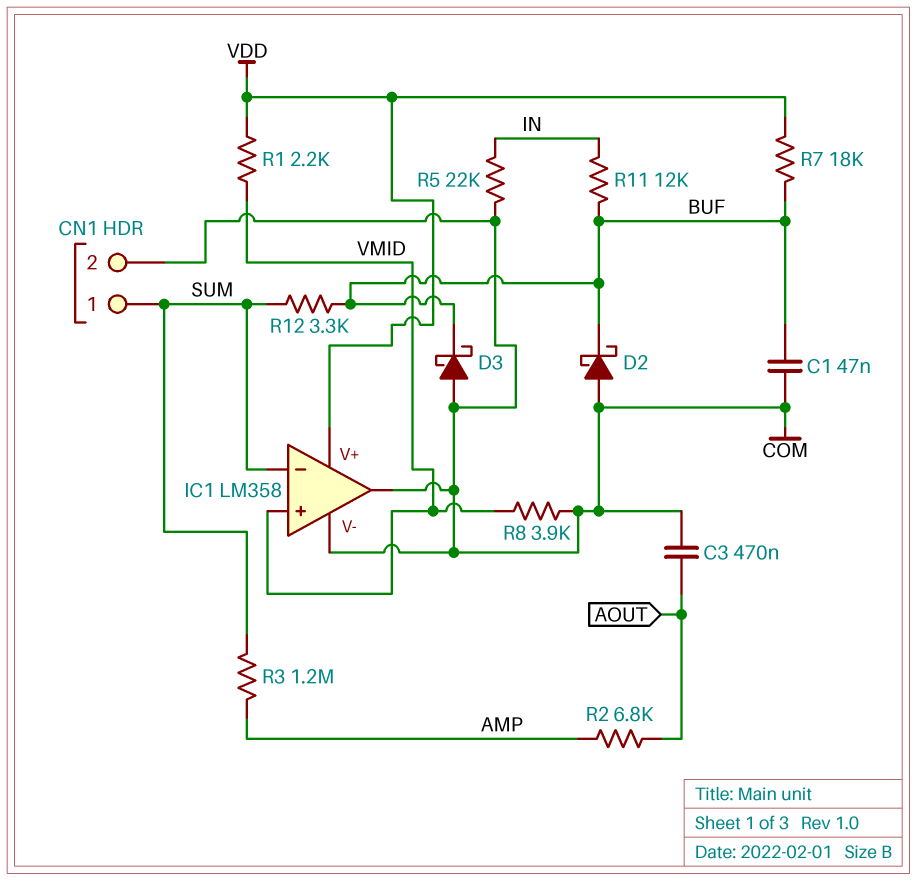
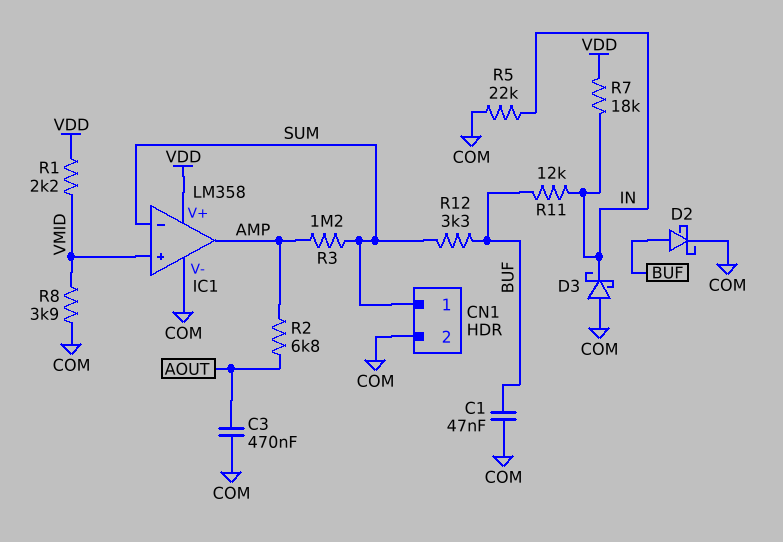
D2: schottky (A COM, K BUF) -> schottky (A BUF, K COM)
D3: schottky (A COM, K BUF) -> schottky (A COM, K IN)
IC1 pin out: COM -> AMP
R7: 18k (BUF, VDD) -> 18k (IN, VDD)

